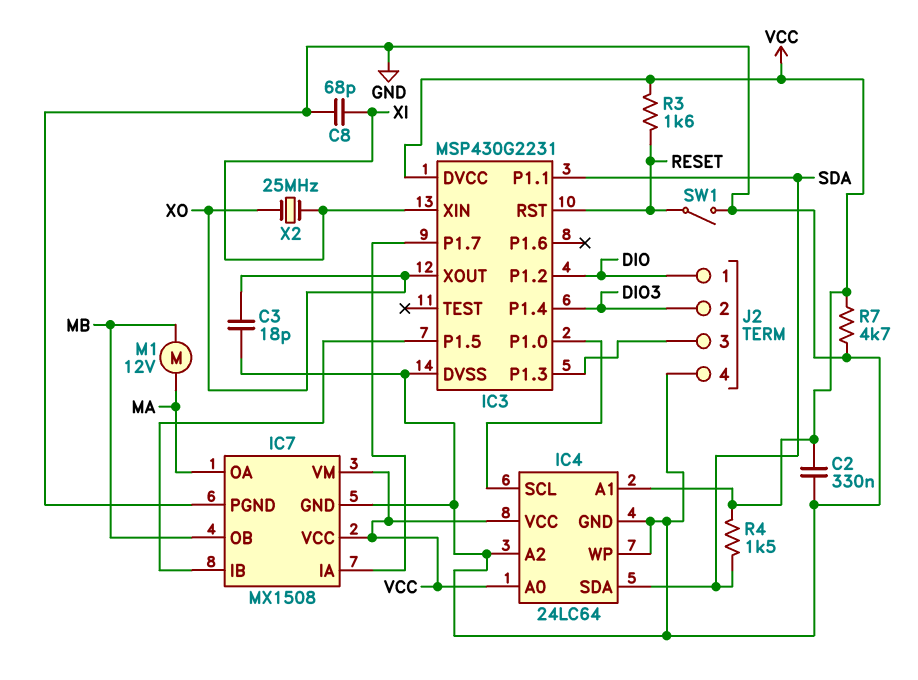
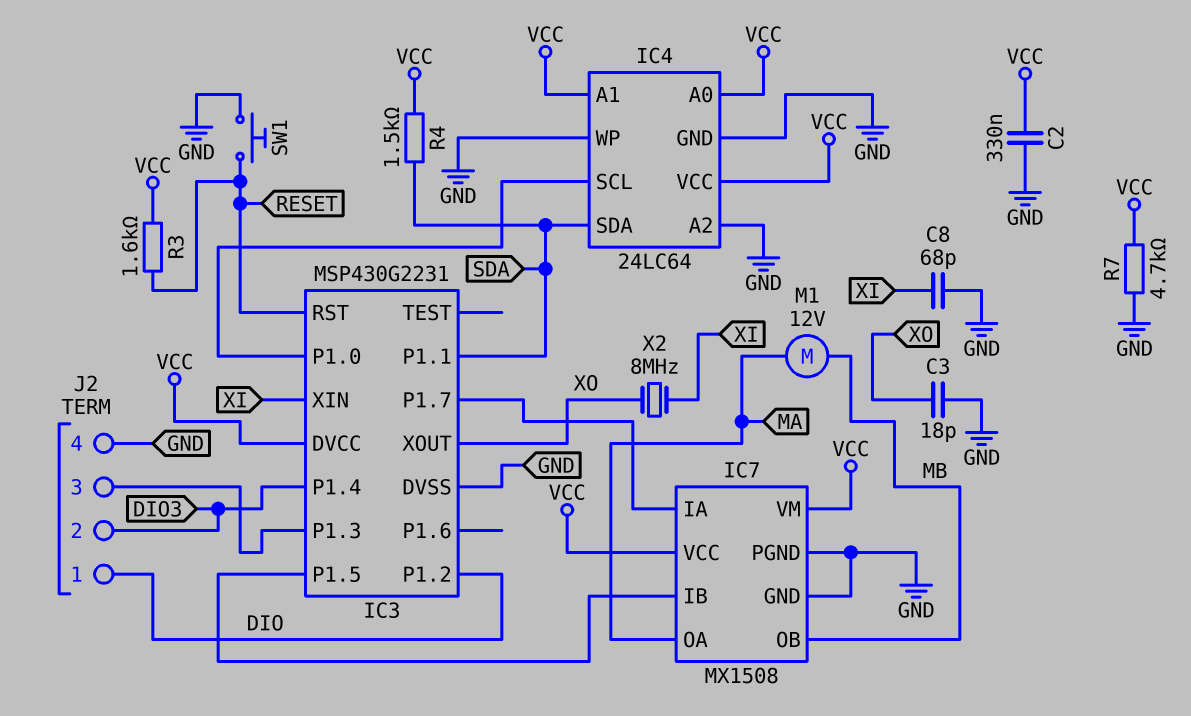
SW1: switch (GND, RESET) -> button (GND, RESET)
X2: 25MHz (XI, XO) -> 8MHz (XI, XO)

